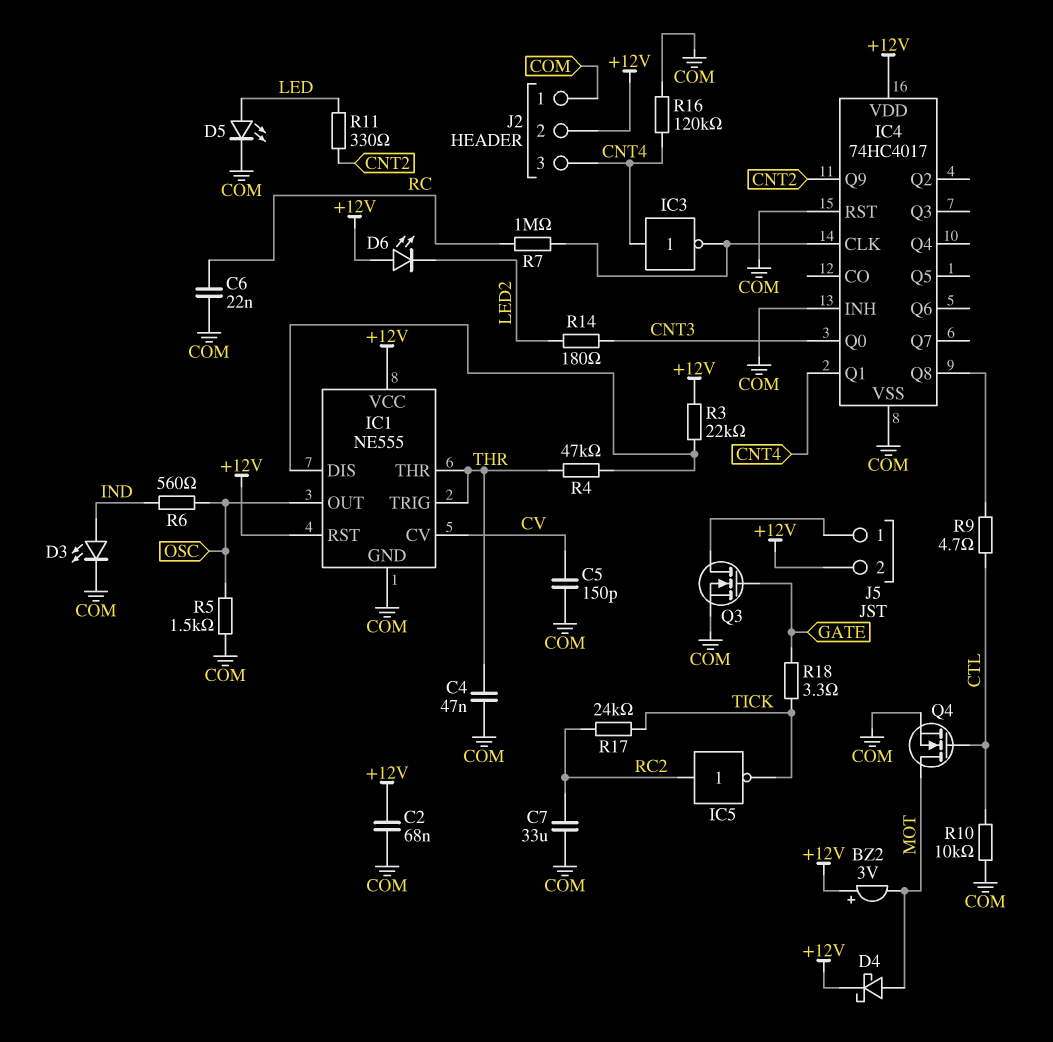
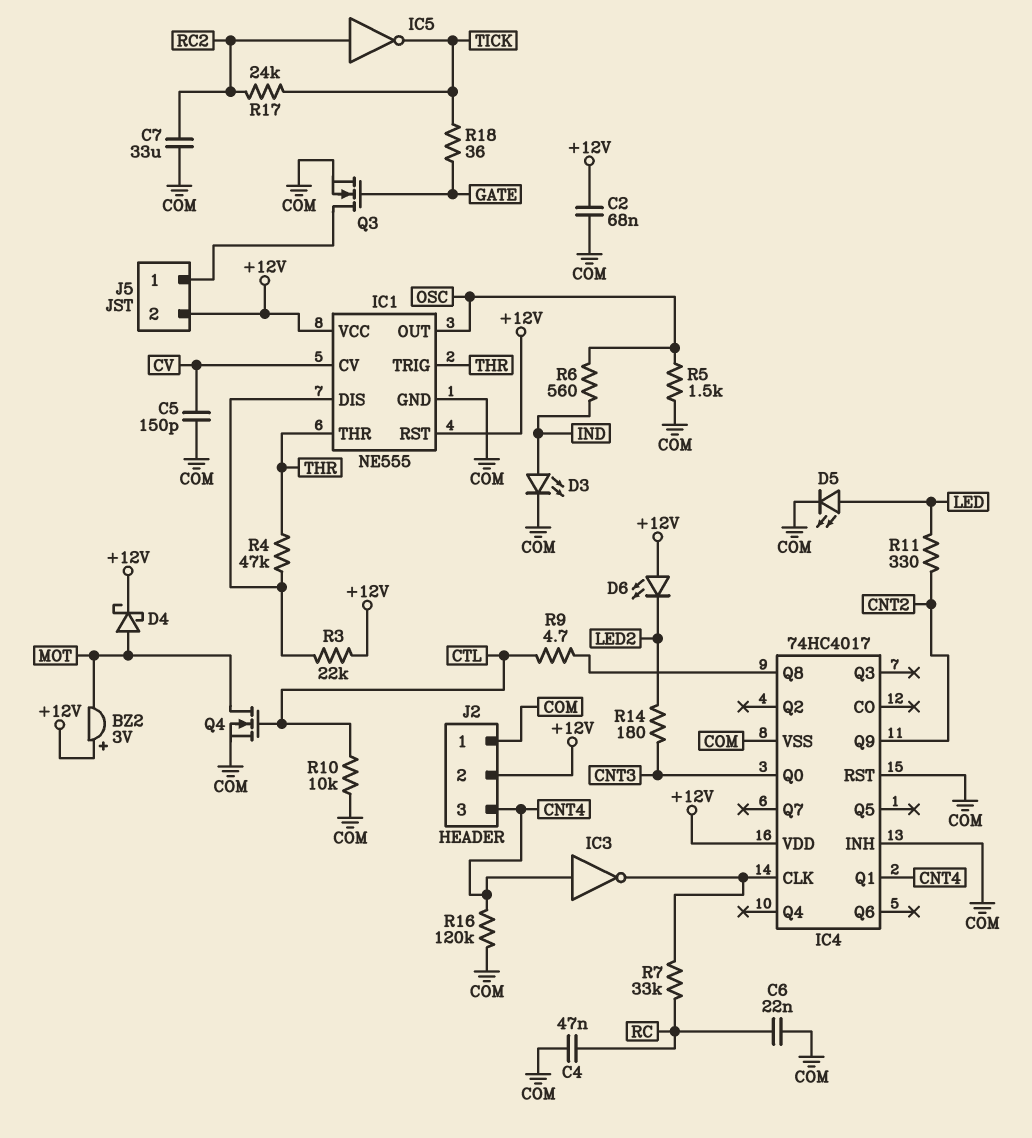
C4: 47nF (COM, THR) -> 47nF (COM, RC)
R7: 1M (IC4/CLK, RC) -> 33k (IC4/CLK, RC)
R18: 3.3 (GATE, TICK) -> 36 (GATE, TICK)

